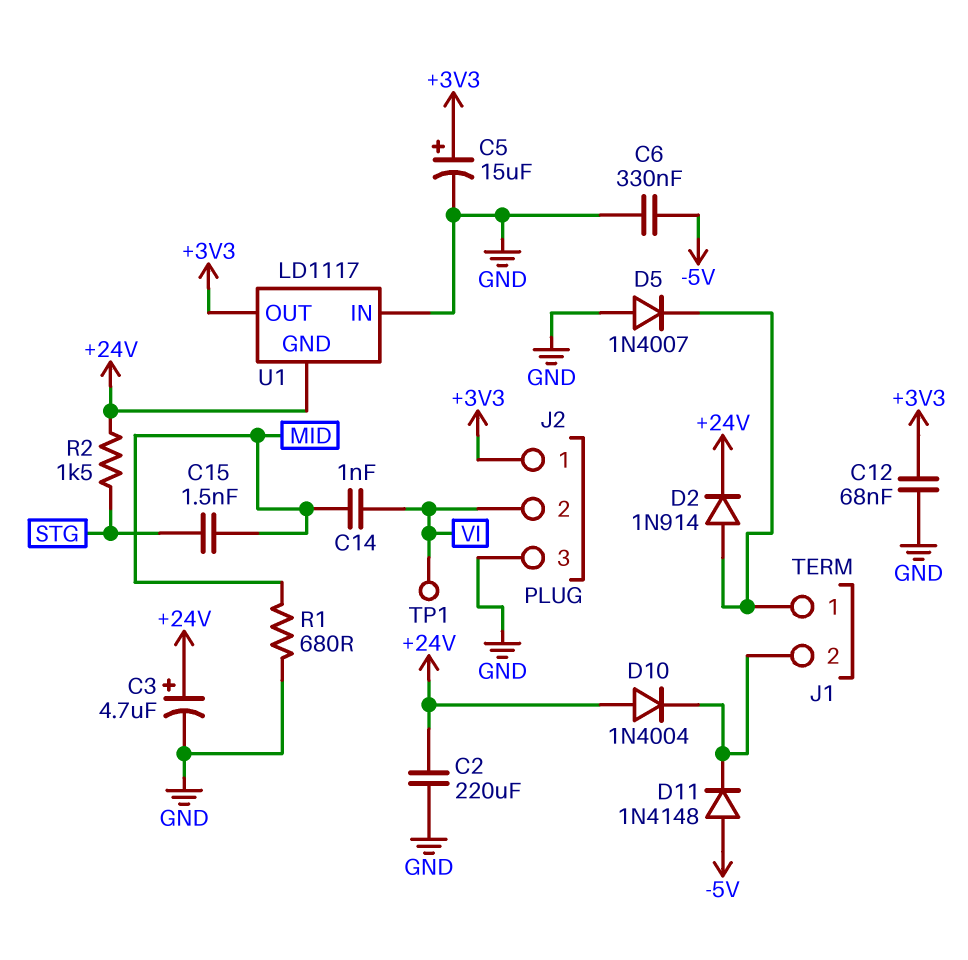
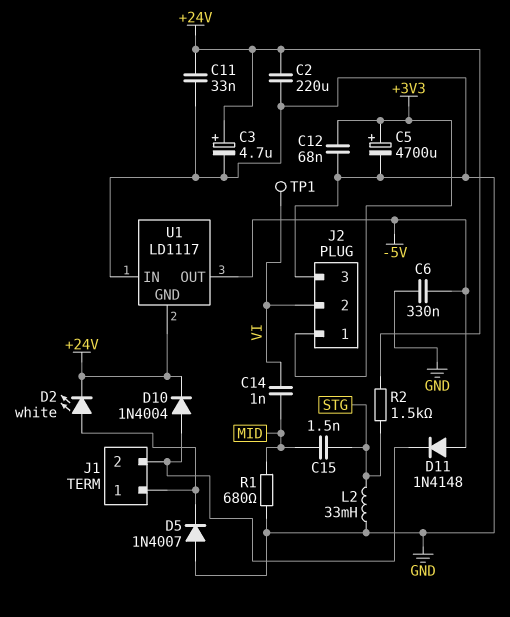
C5: 15uF (plus +3V3, minus GND) -> 4700uF (plus +3V3, minus GND)
C11: none -> 33nF (+24V, GND)
D2: diode 1N914 (A J1/1, K +24V) -> LED white (A J1/1, K +24V)
D10: diode 1N4004 (A +24V, K J1/2) -> diode 1N4004 (A J1/2, K +24V)
L2: none -> 33mH (GND, STG)
U1 pin OUT: +3V3 -> -5V

